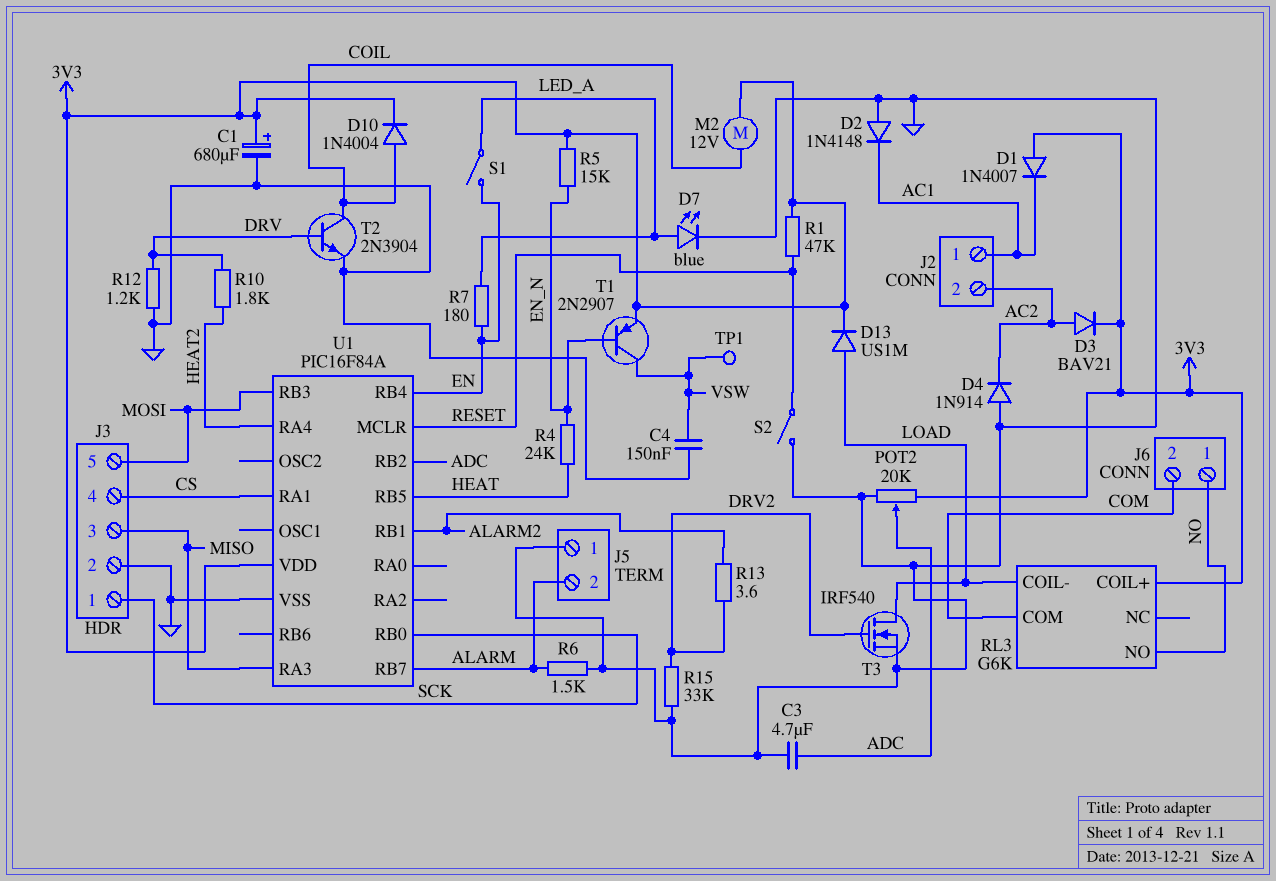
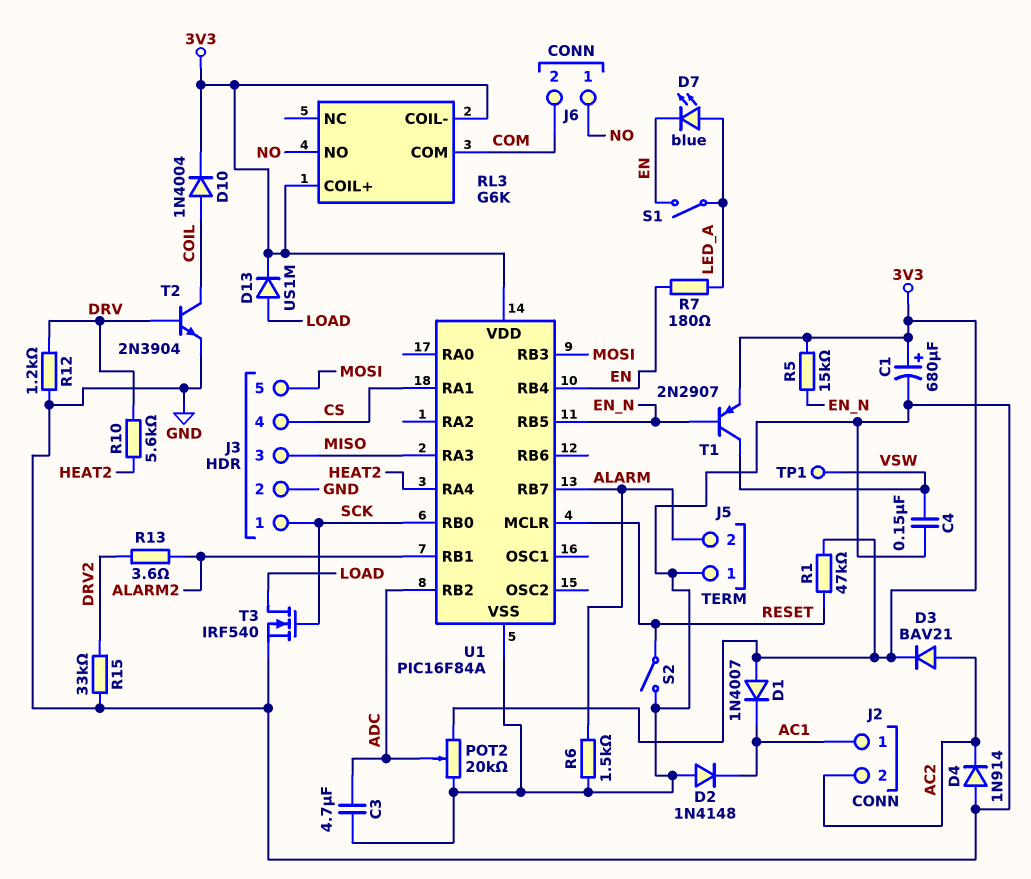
D7: LED blue (A LED_A, K GND) -> LED blue (A LED_A, K EN)
M2: motor 12V (3V3, COIL) -> none
R4: 24k (EN_N, HEAT) -> none
R10: 1.8k (DRV, HEAT2) -> 5.6k (DRV, HEAT2)
RL3 pin COIL-: LOAD -> 3V3
T3: NMOS IRF540 (G DRV2, D LOAD, S GND) -> NMOS IRF540 (G SCK, D LOAD, S GND)
U1 pin RB5: HEAT -> EN_N

